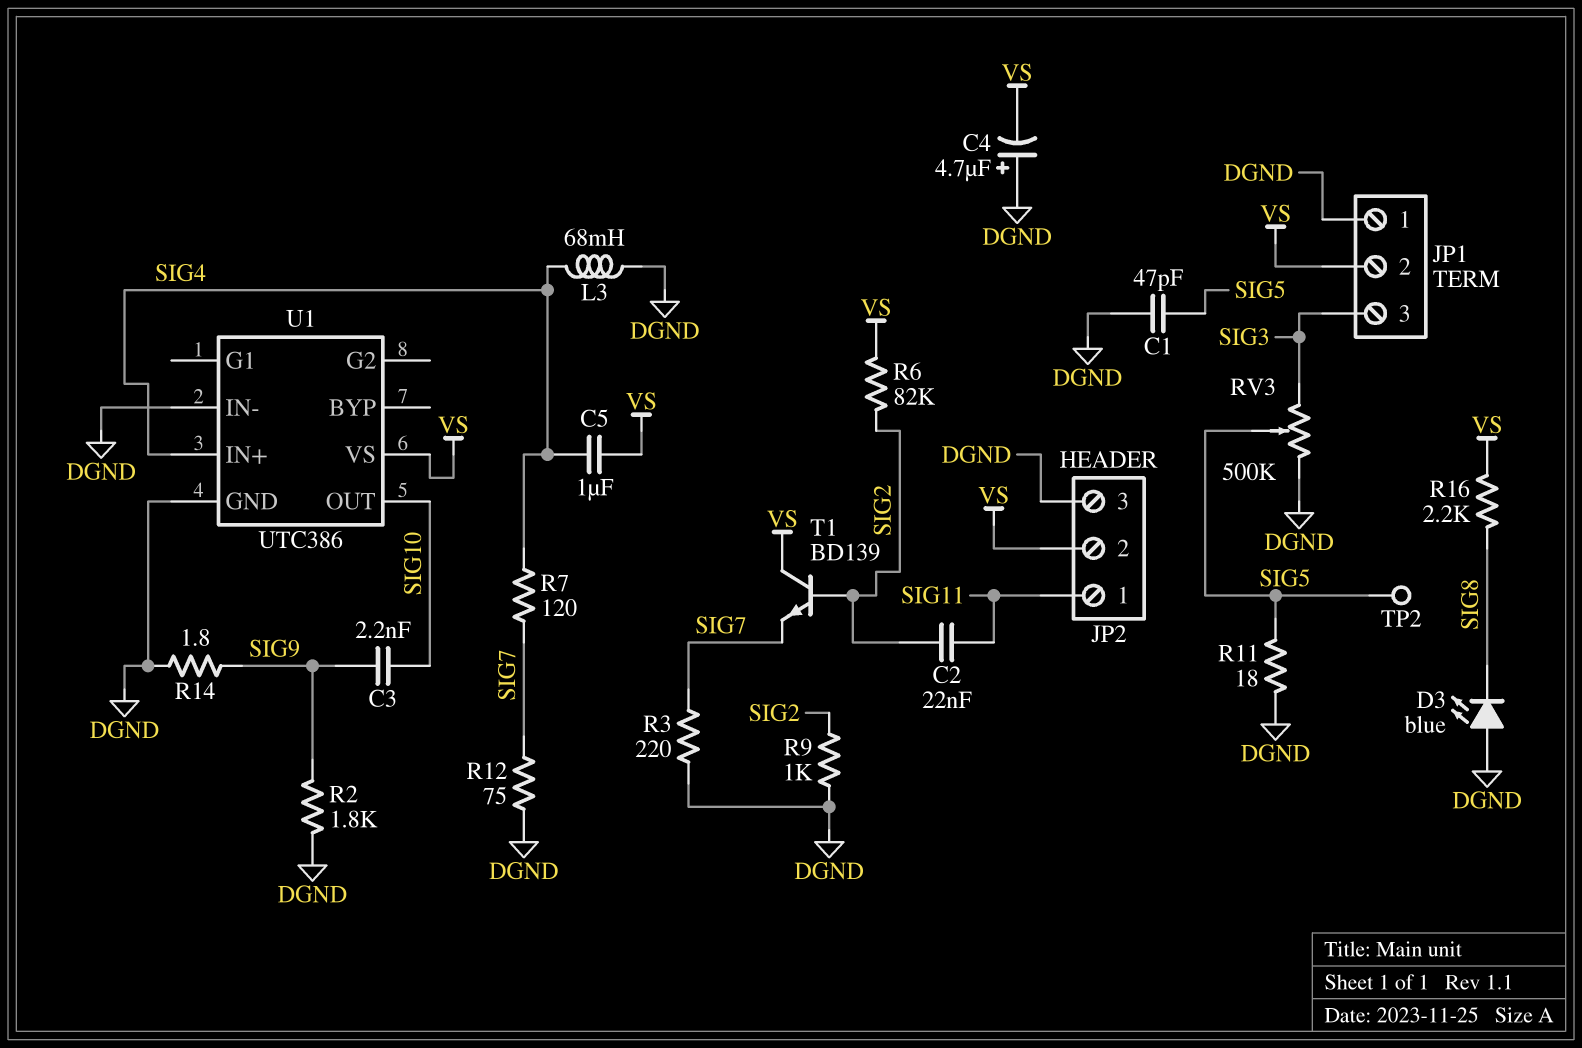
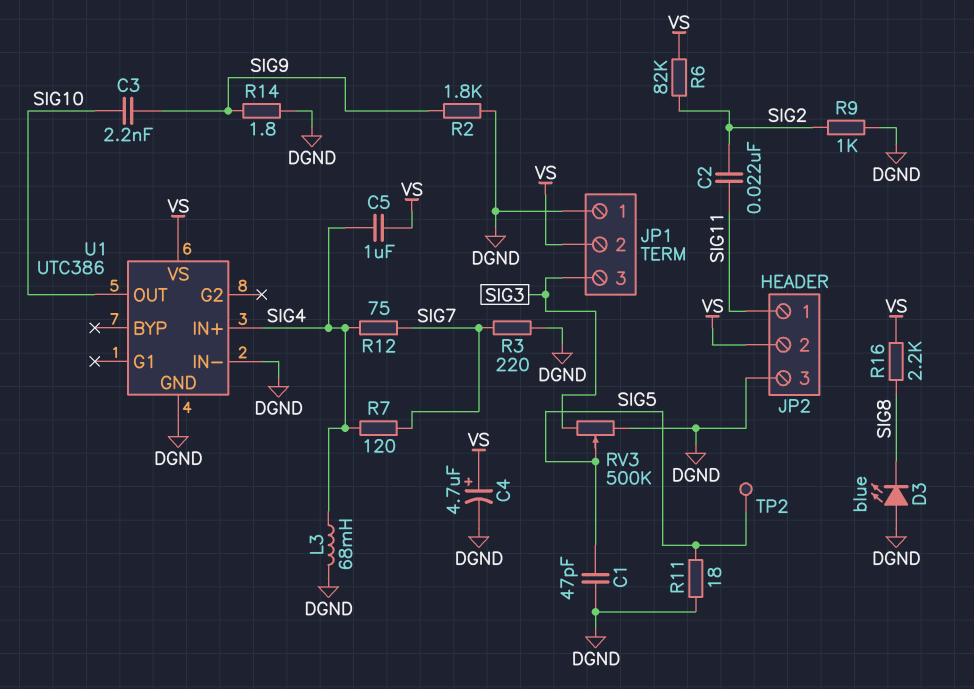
C4: 4.7uF (plus DGND, minus VS) -> 4.7uF (plus VS, minus DGND)
R12: 75 (DGND, SIG7) -> 75 (SIG4, SIG7)
T1: NPN BD139 (B SIG2, C VS, E SIG7) -> none

